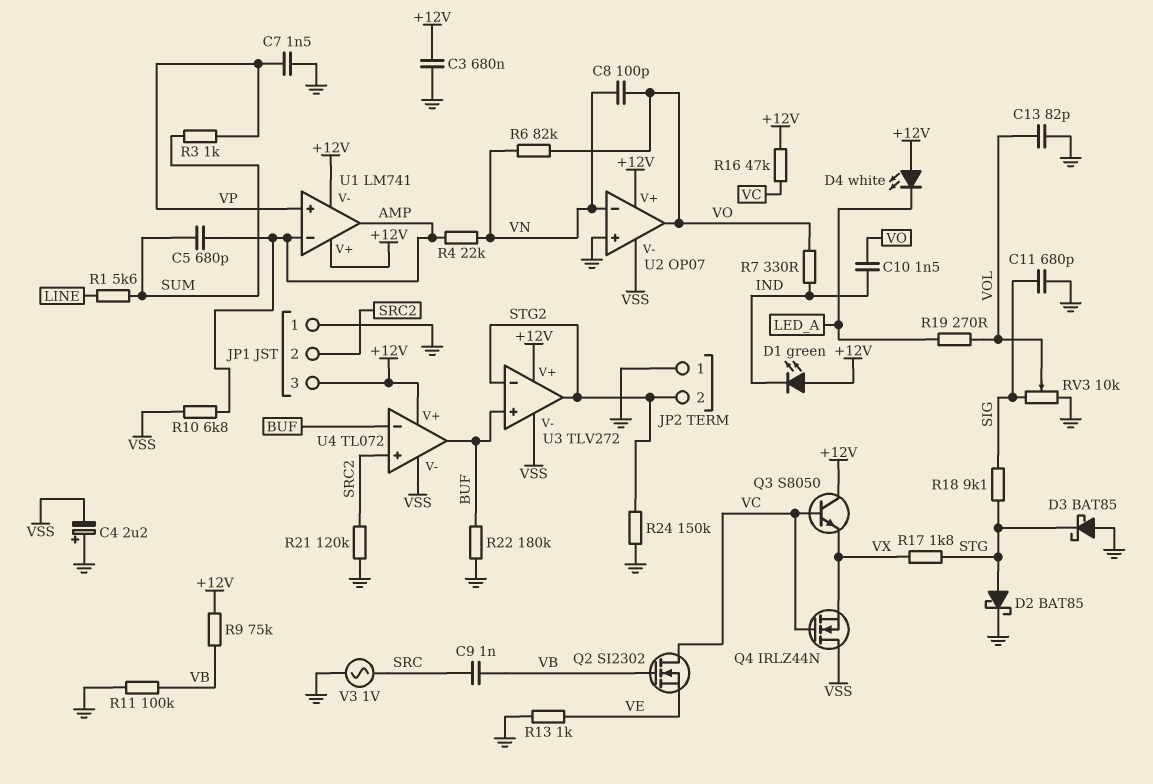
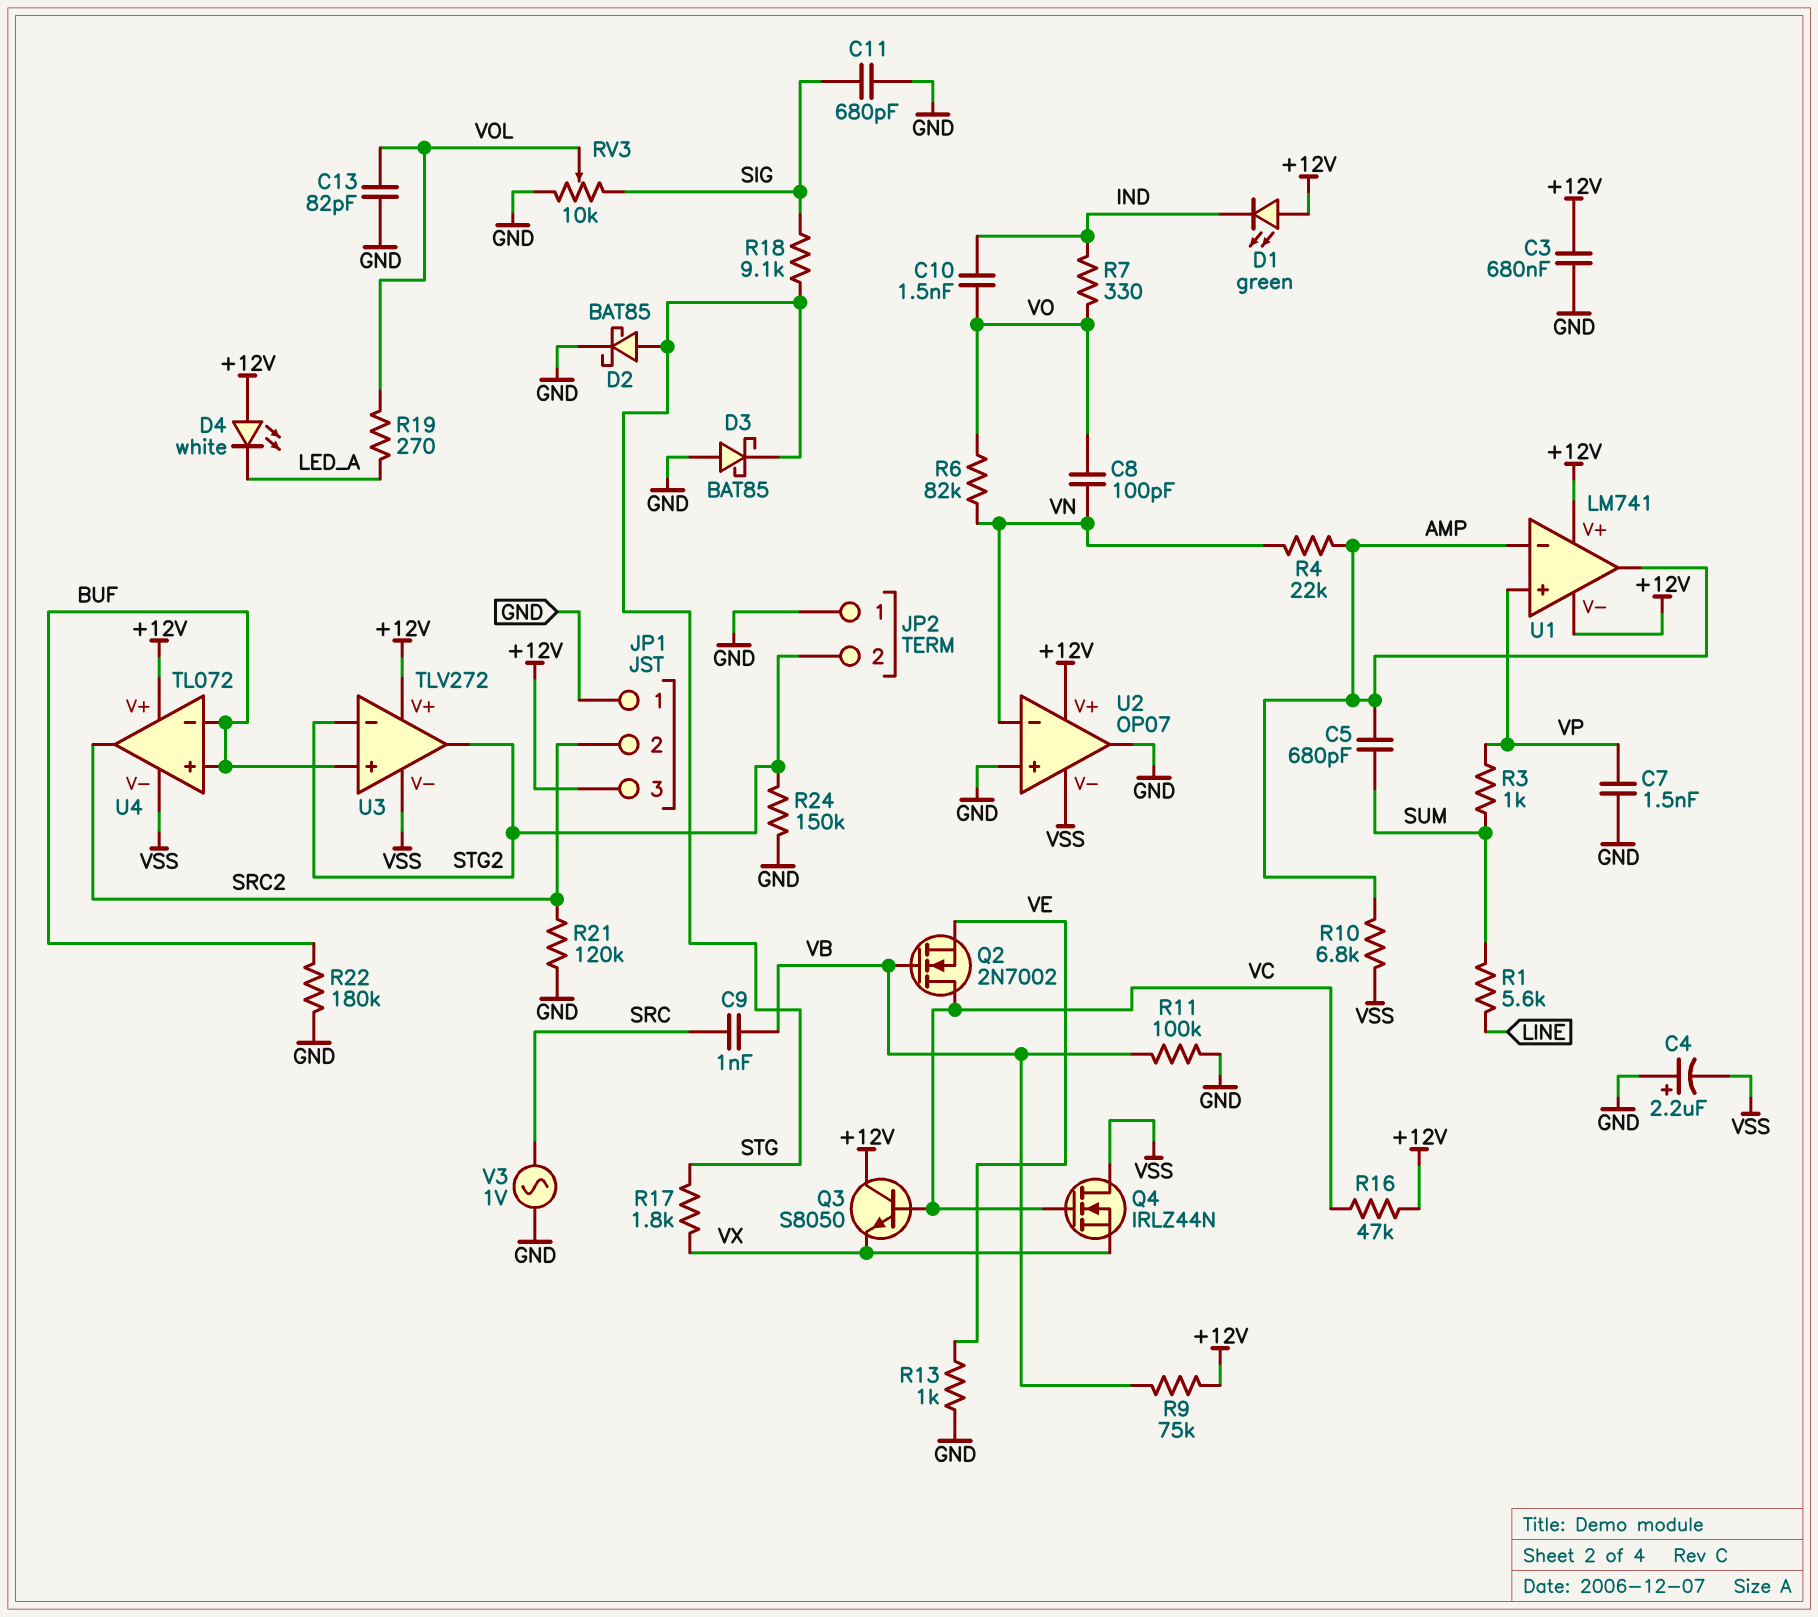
Q2: NMOS SI2302 (G VB, D VC, S VE) -> NMOS 2N7002 (G VB, D VC, S VE)
U2 pin out: VO -> GND
U4 pin in+: SRC2 -> BUF
U4 pin out: BUF -> SRC2

